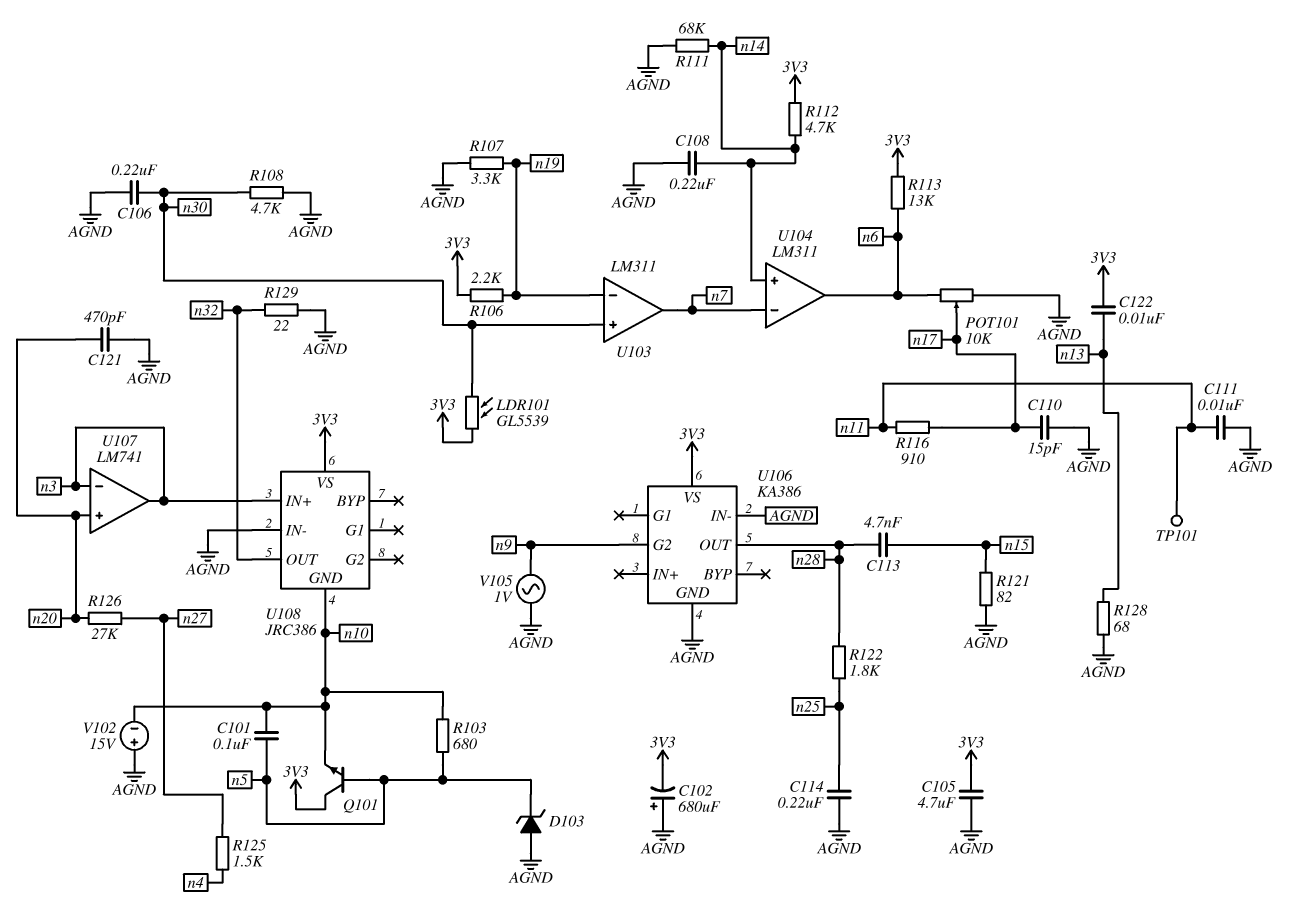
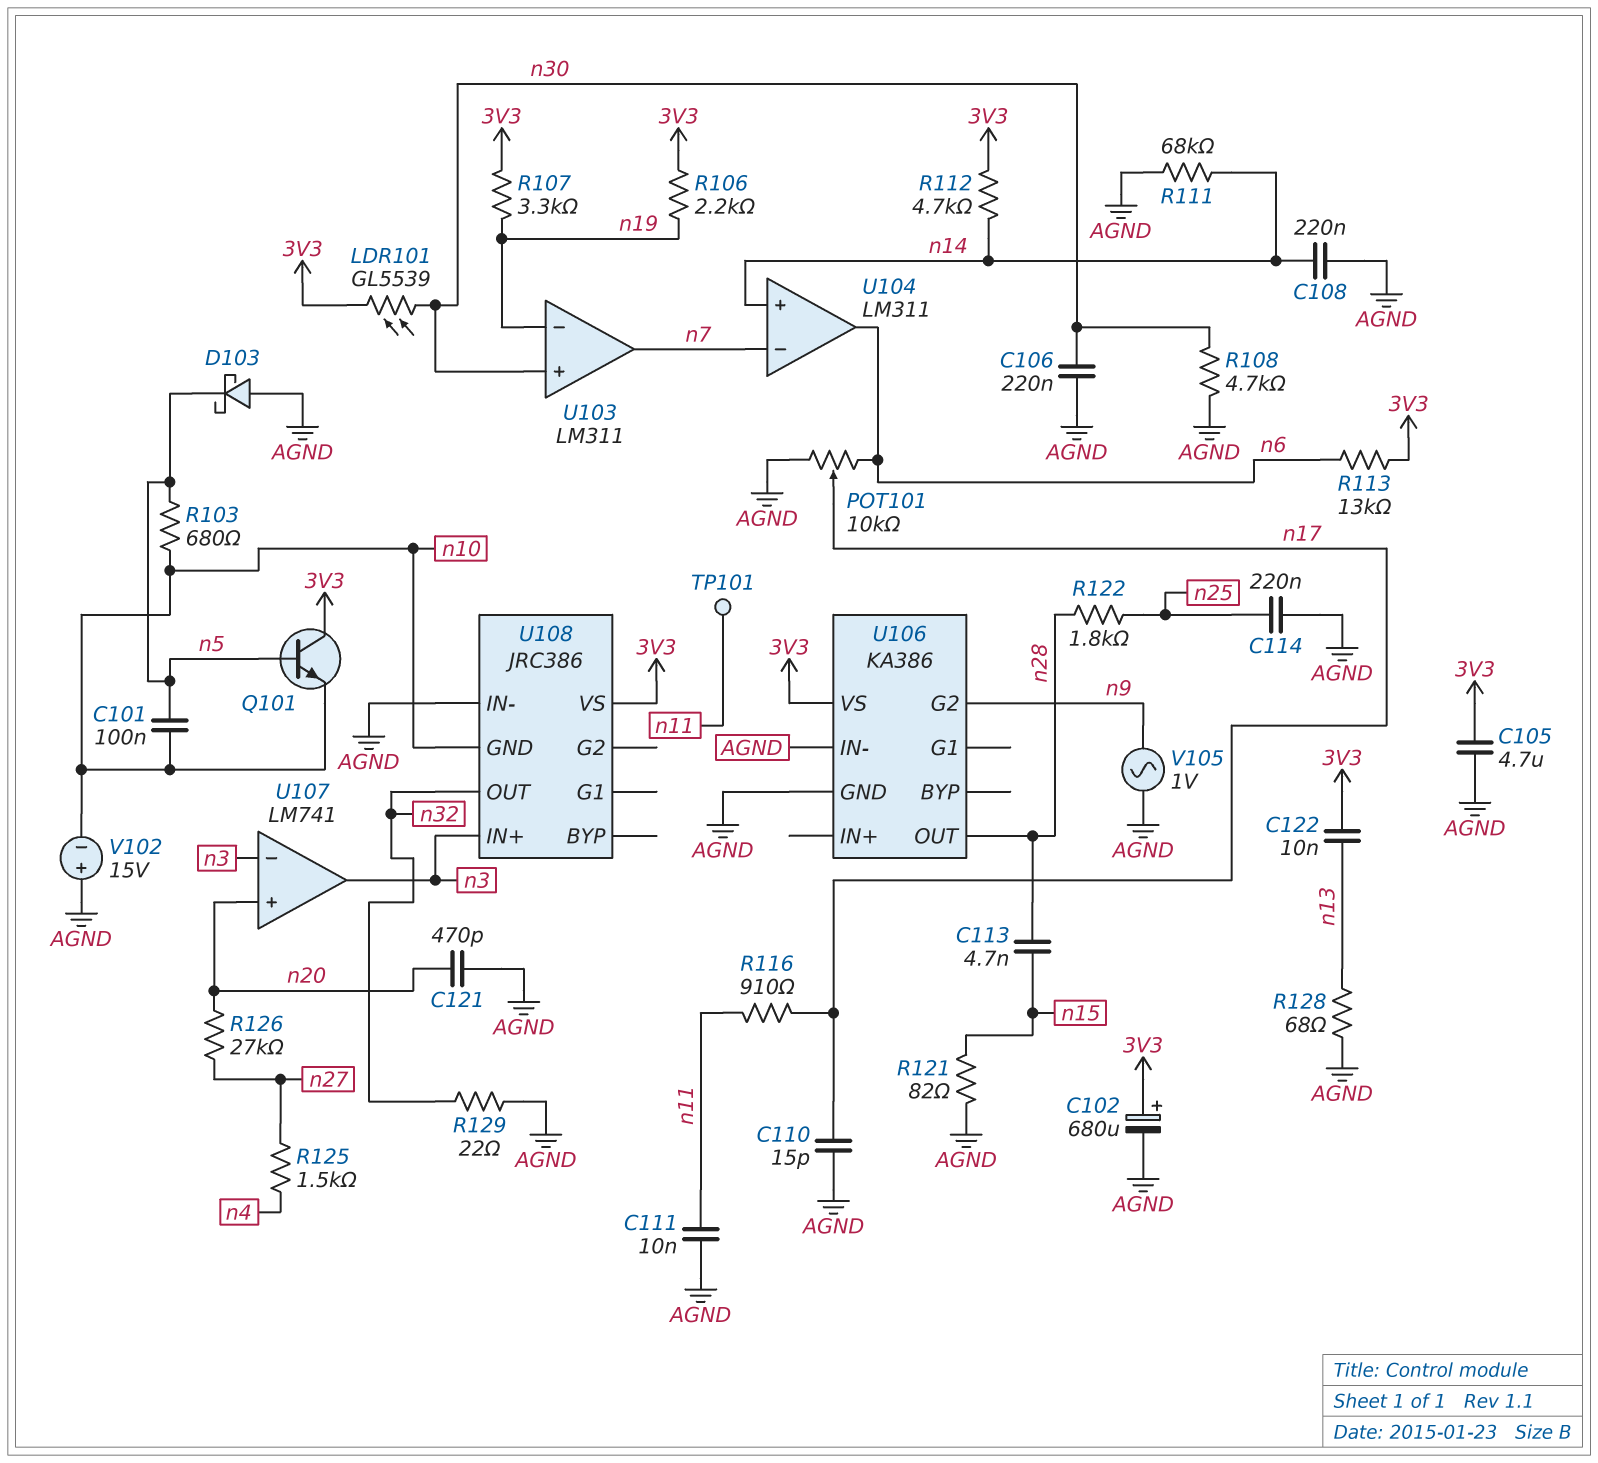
C102: 680uF (plus AGND, minus 3V3) -> 680uF (plus 3V3, minus AGND)
D103: zener (A AGND, K n5) -> schottky (A AGND, K n5)
R107: 3.3k (AGND, n19) -> 3.3k (3V3, n19)

